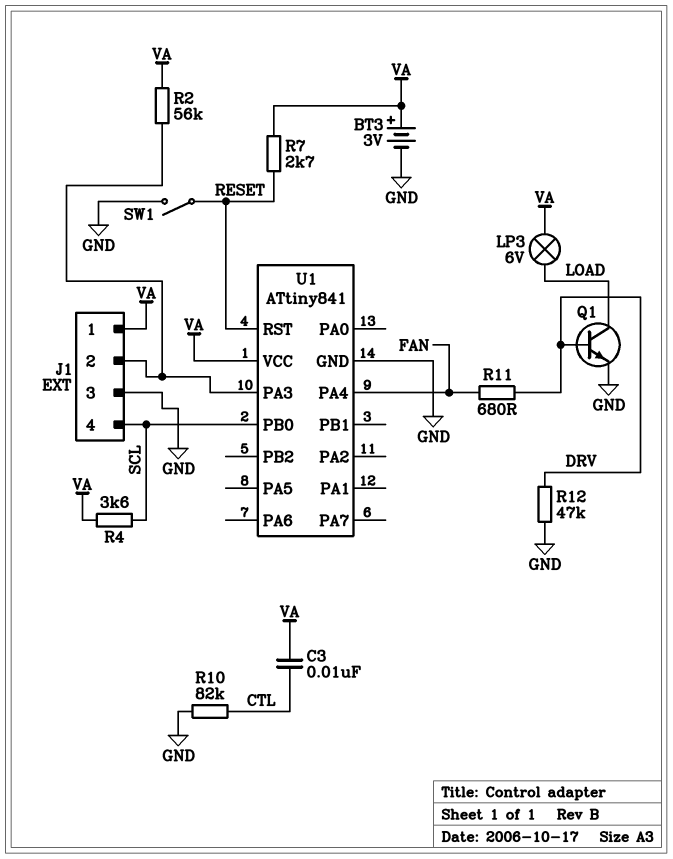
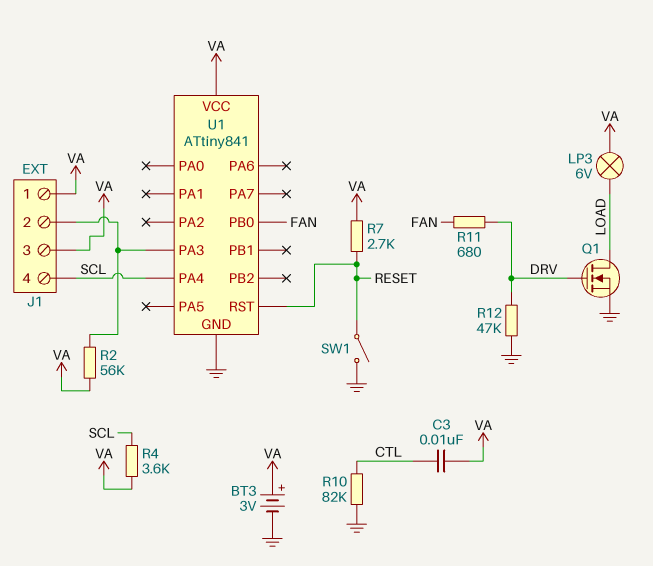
J1 pin 3: GND -> VA
Q1: NPN (B DRV, C LOAD, E GND) -> NMOS (G DRV, D LOAD, S GND)
U1 pin PA4: FAN -> SCL
U1 pin PB0: SCL -> FAN

